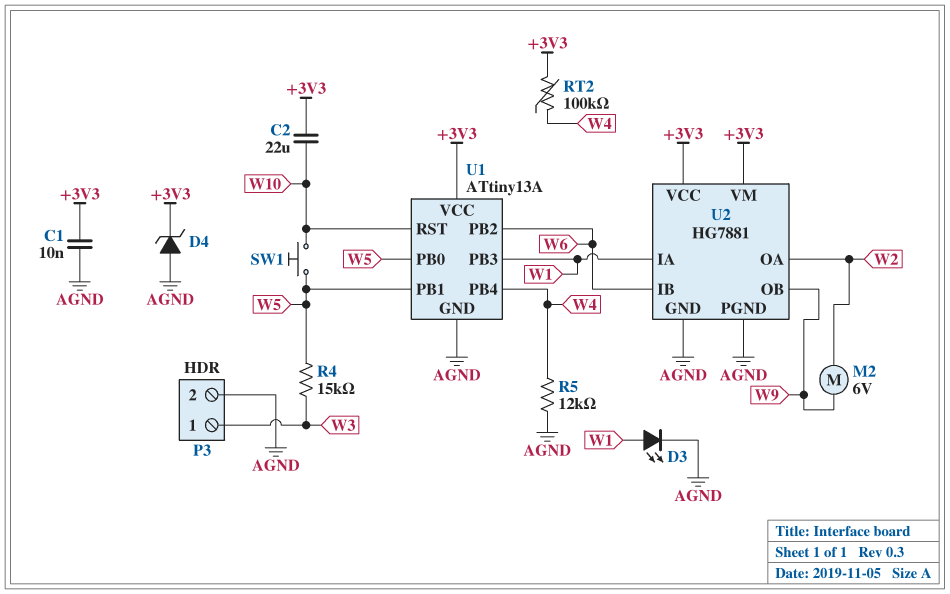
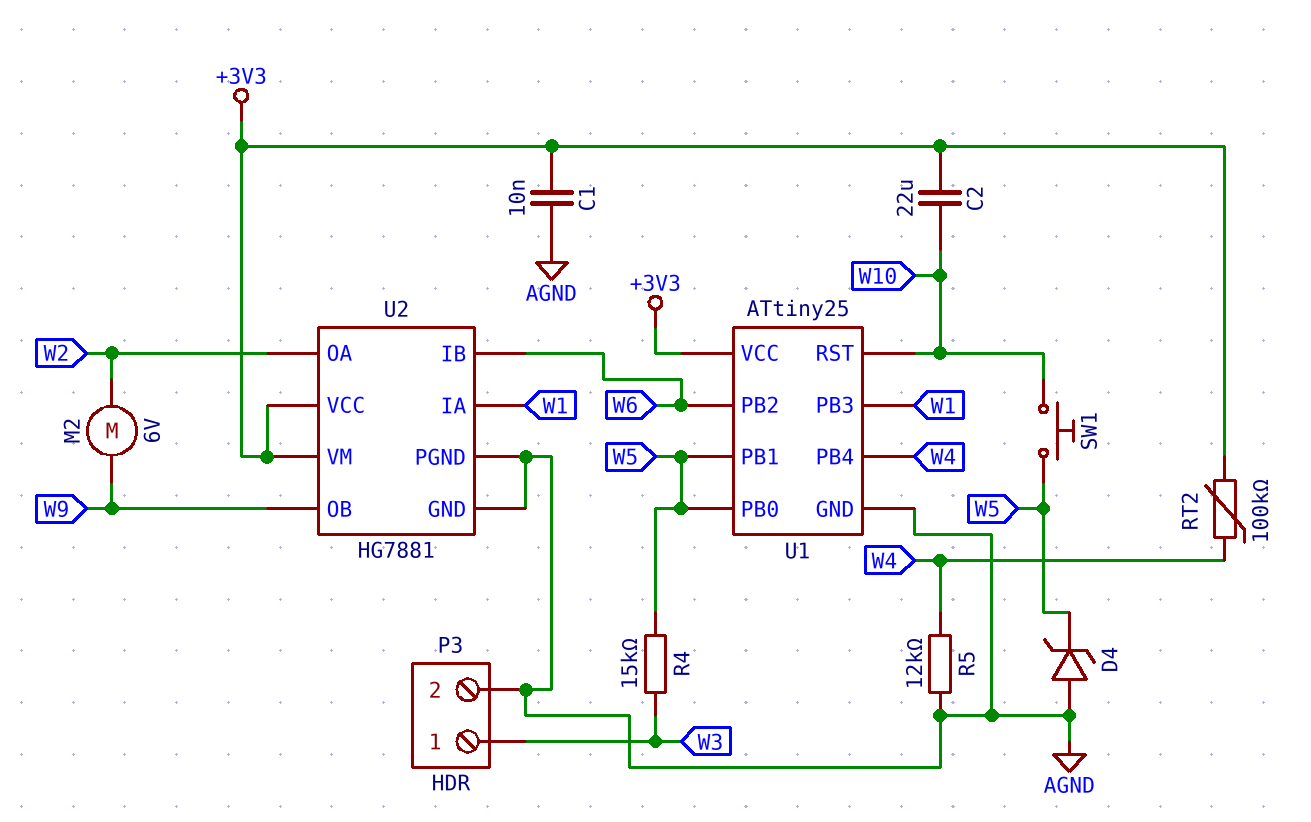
D3: LED (A W1, K AGND) -> none
D4: zener (A AGND, K +3V3) -> zener (A AGND, K W5)
U1: ATtiny13A -> ATtiny25

